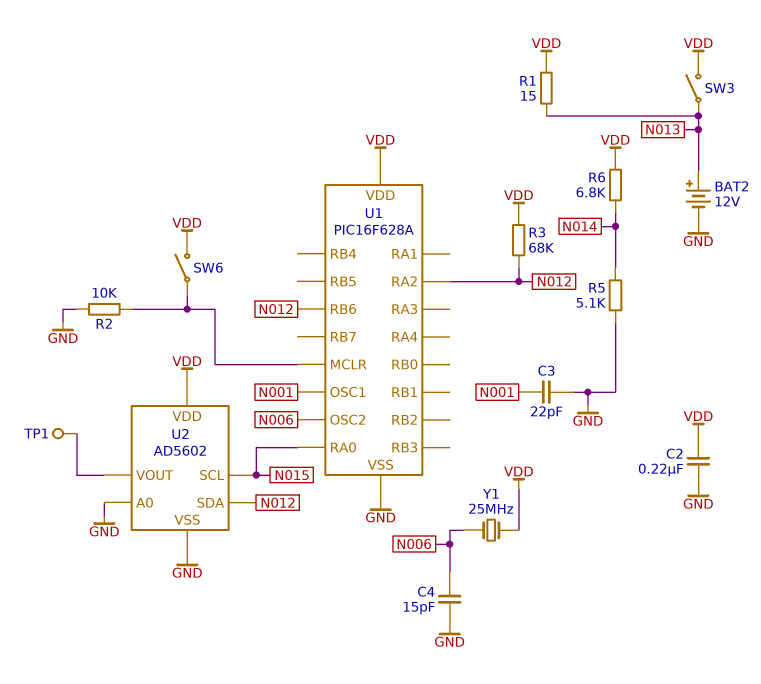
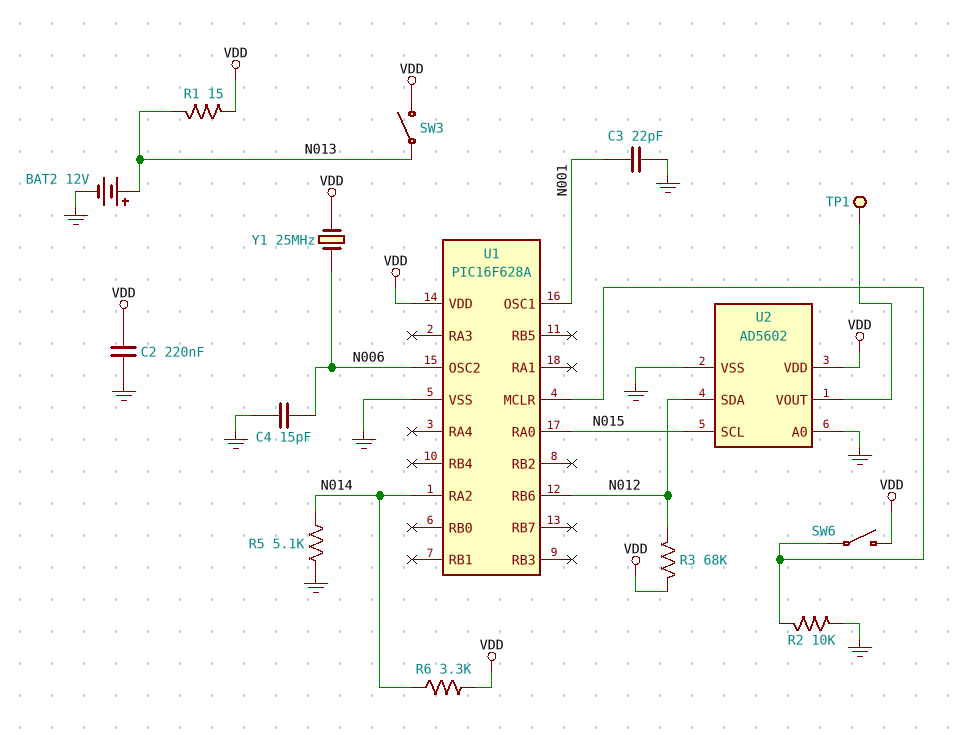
R6: 6.8k (N014, VDD) -> 3.3k (N014, VDD)
U1 pin RA2: N012 -> N014

